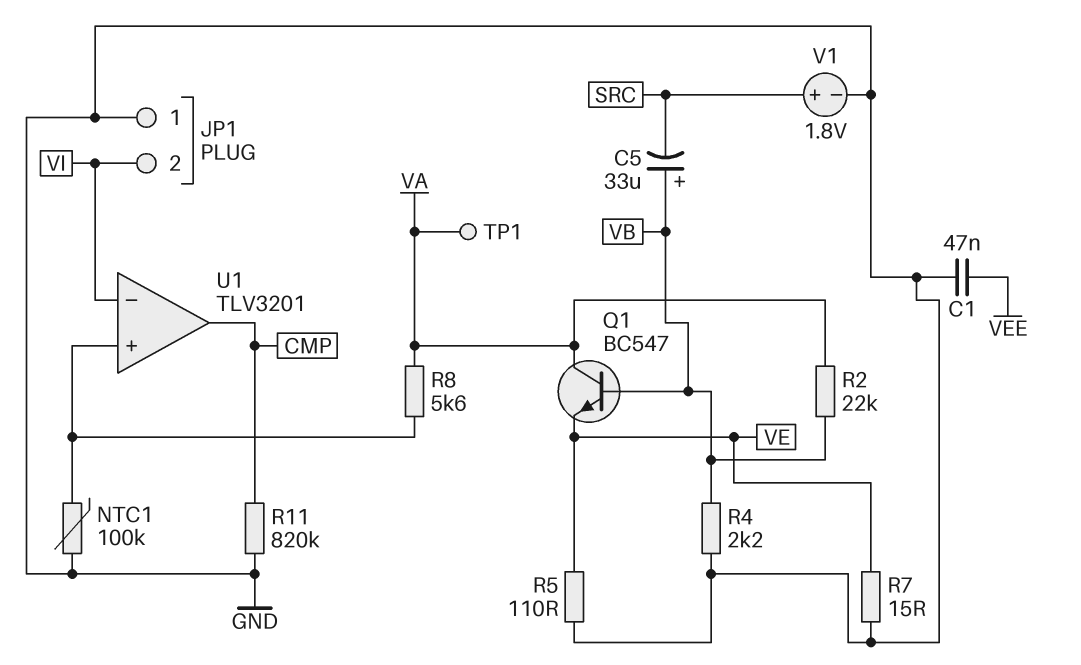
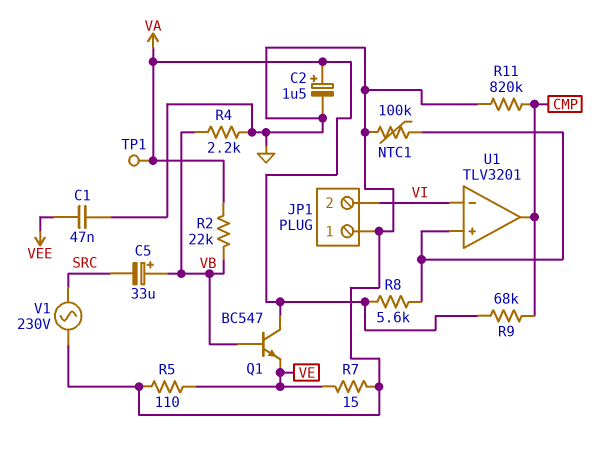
C2: none -> 1.5uF (plus VA, minus GND)
R9: none -> 68k (CMP, VA)
V1: 1.8V (plus SRC, minus GND) -> AC 230V (GND, SRC)

